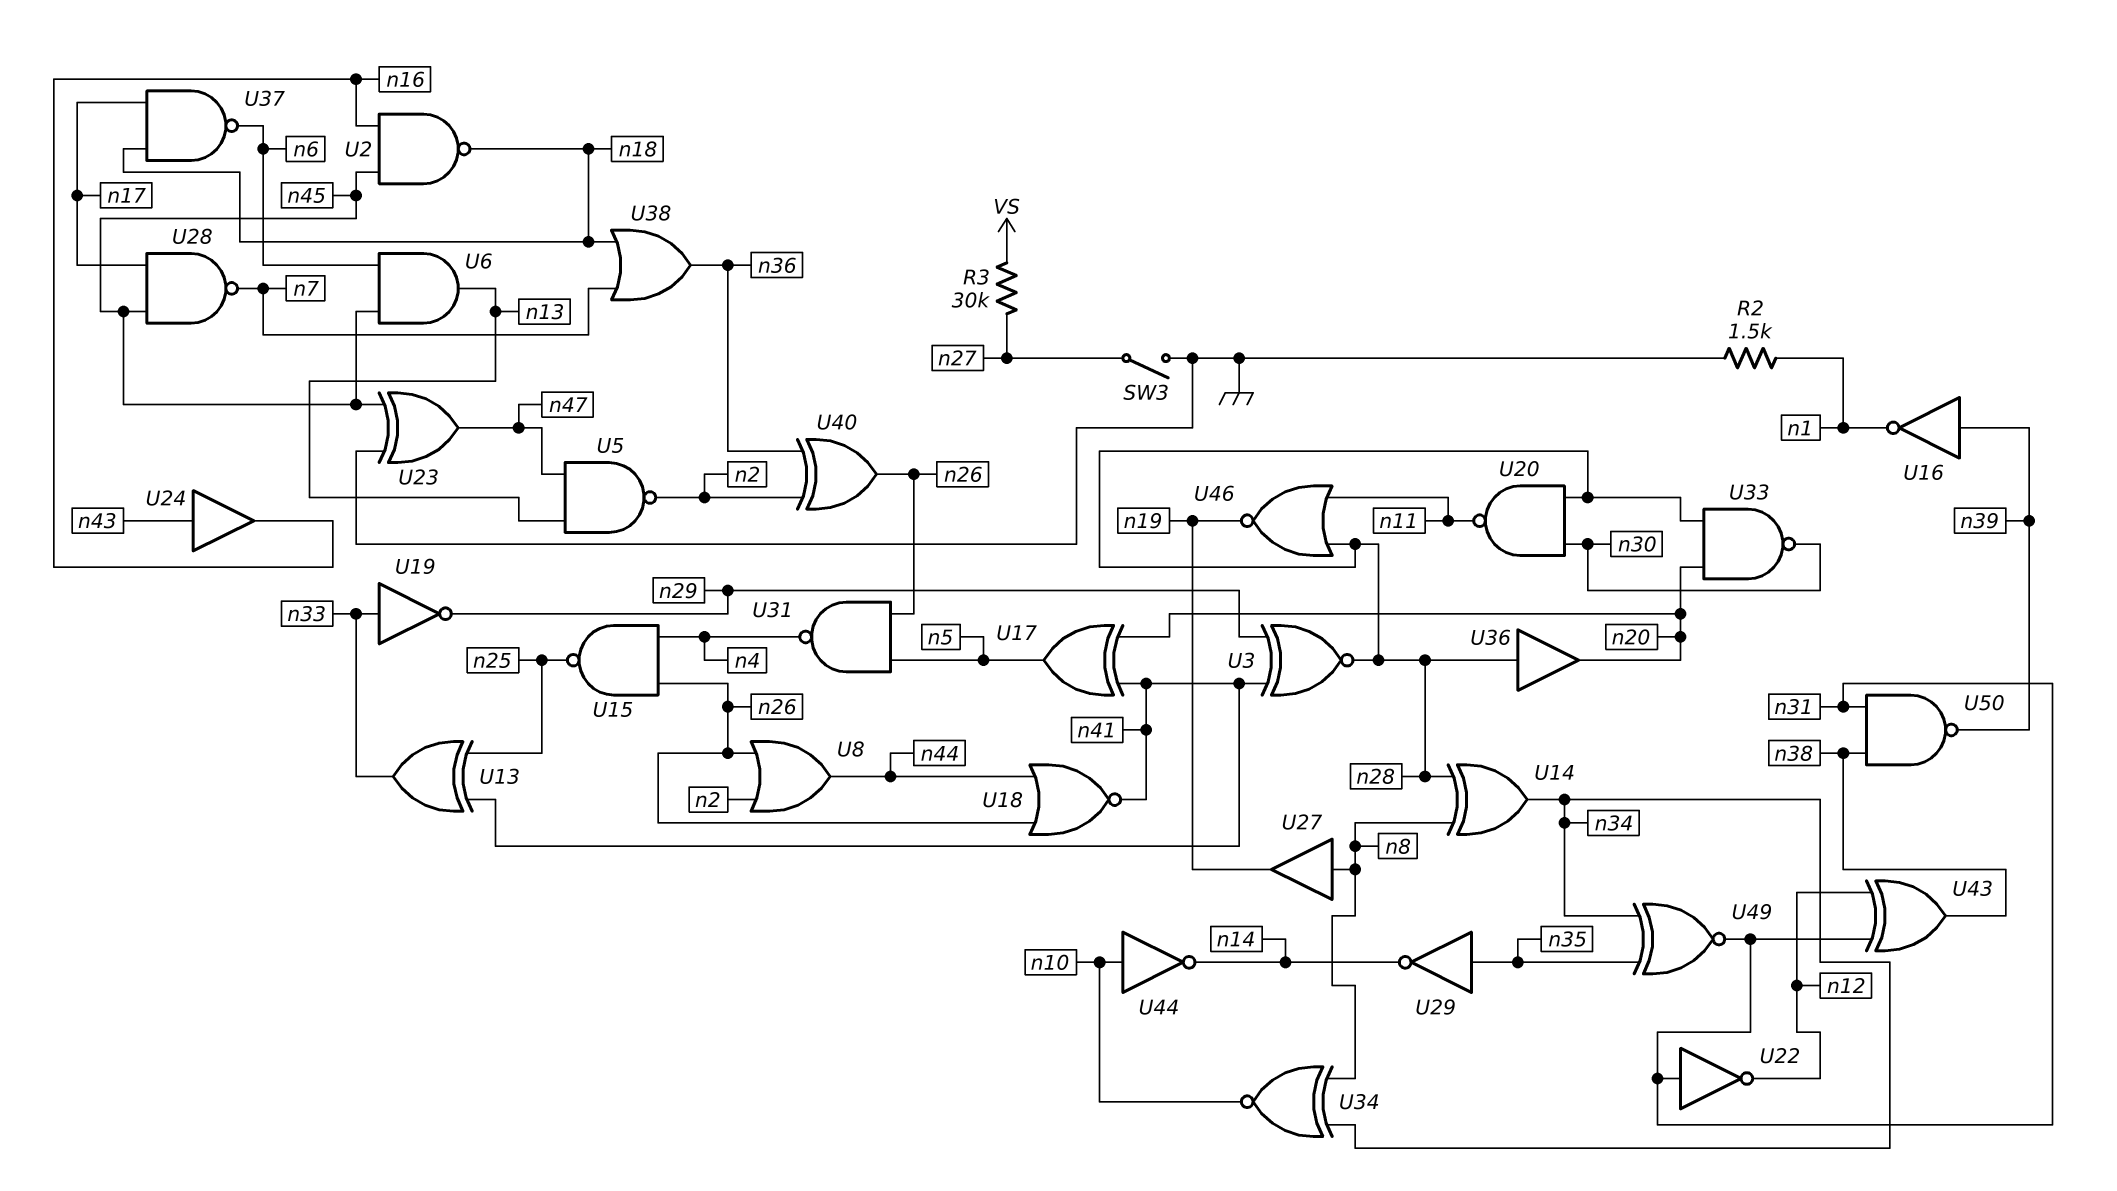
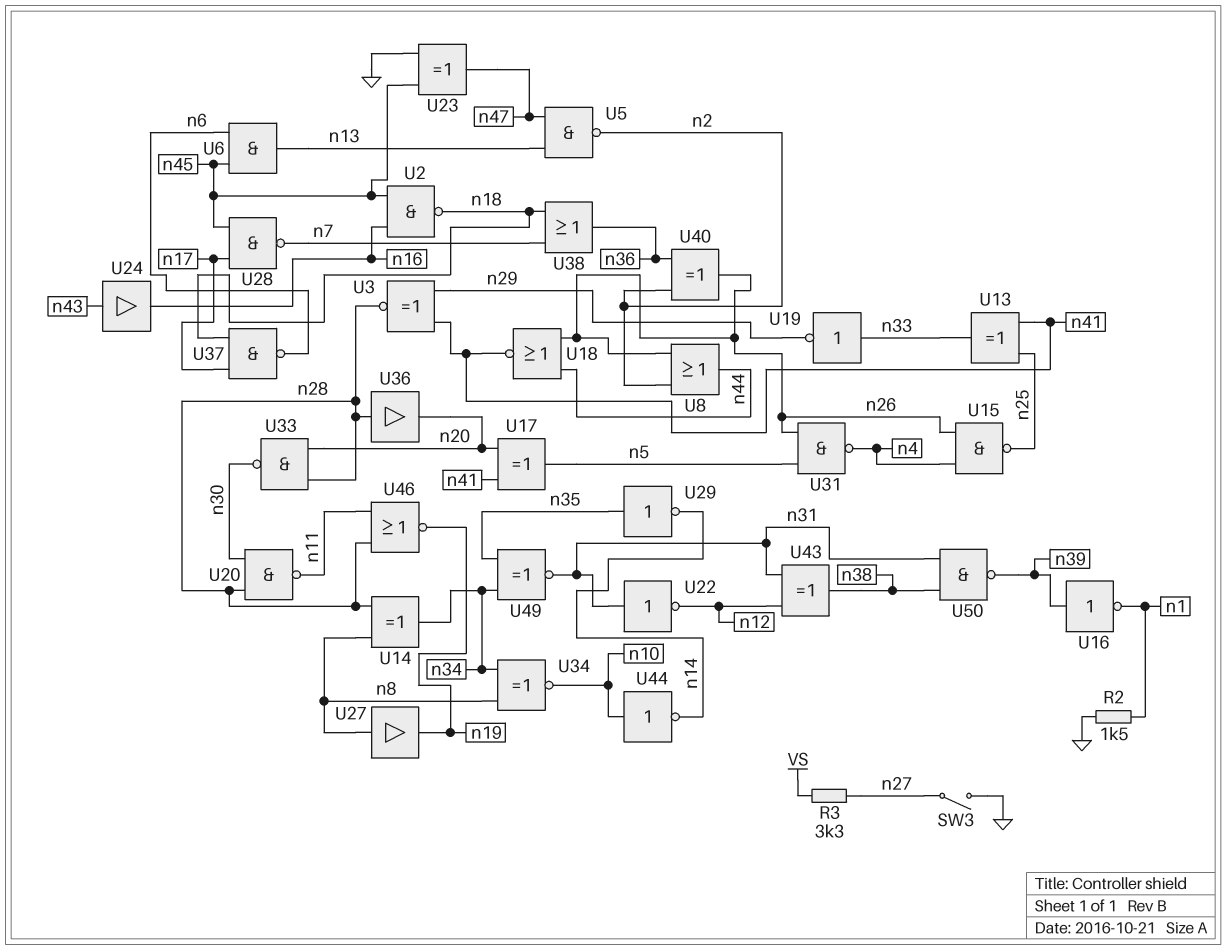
R3: 30k (VS, n27) -> 3.3k (VS, n27)

